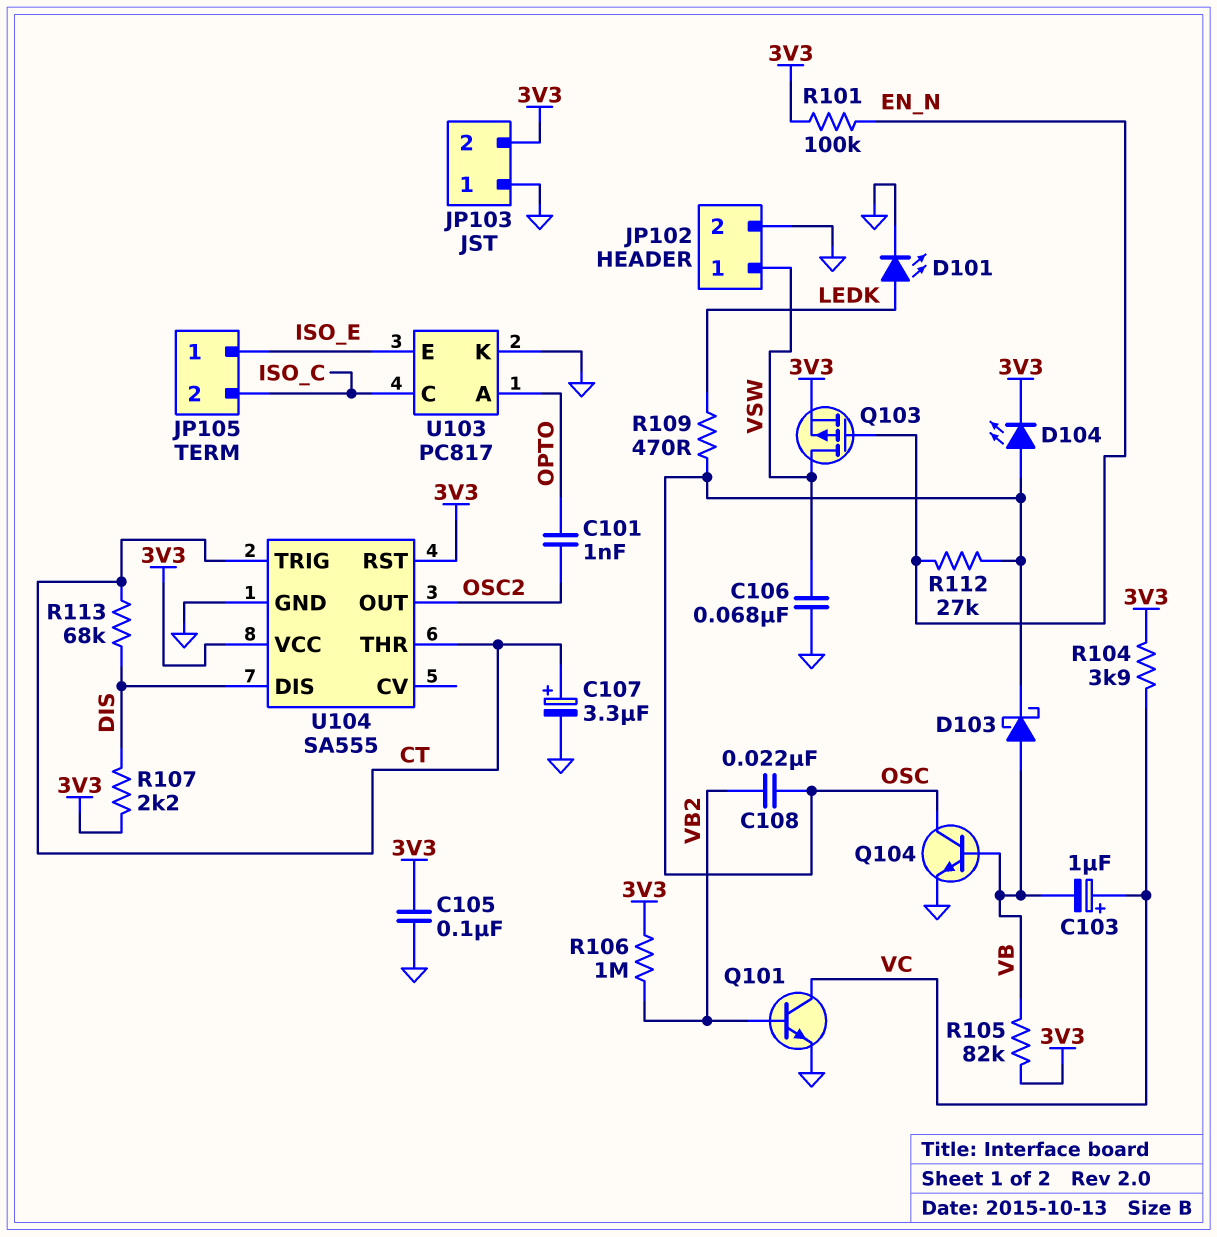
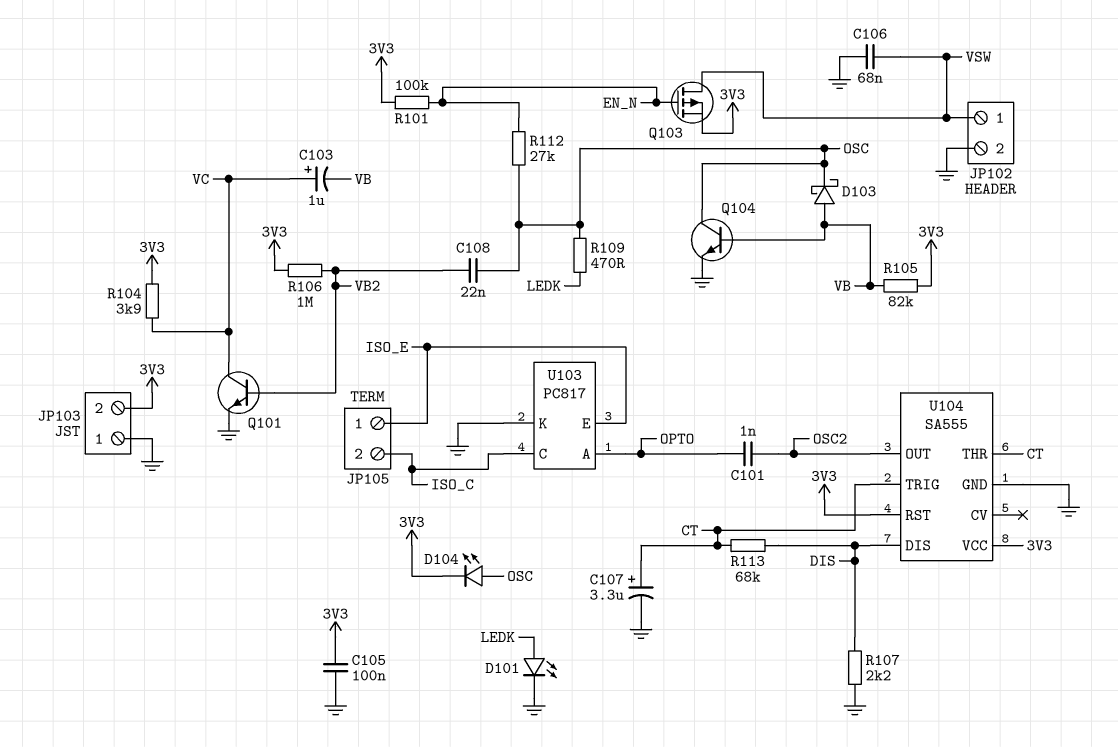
R107: 2.2k (3V3, DIS) -> 2.2k (DIS, GND)

